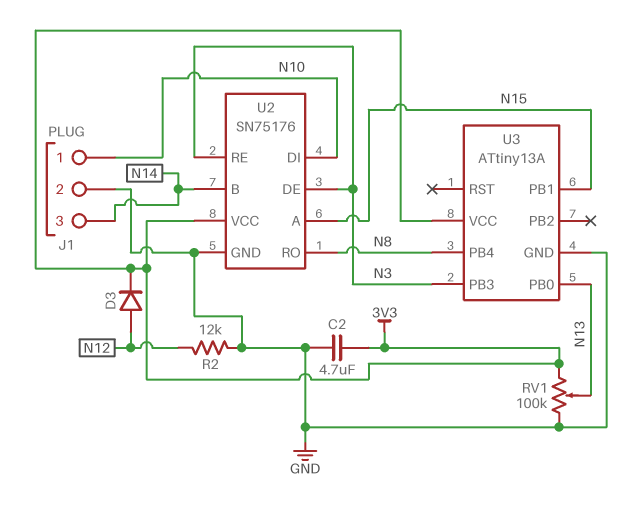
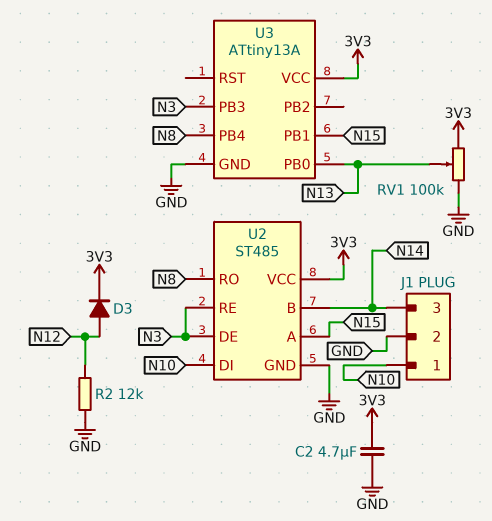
U2: SN75176 -> ST485

